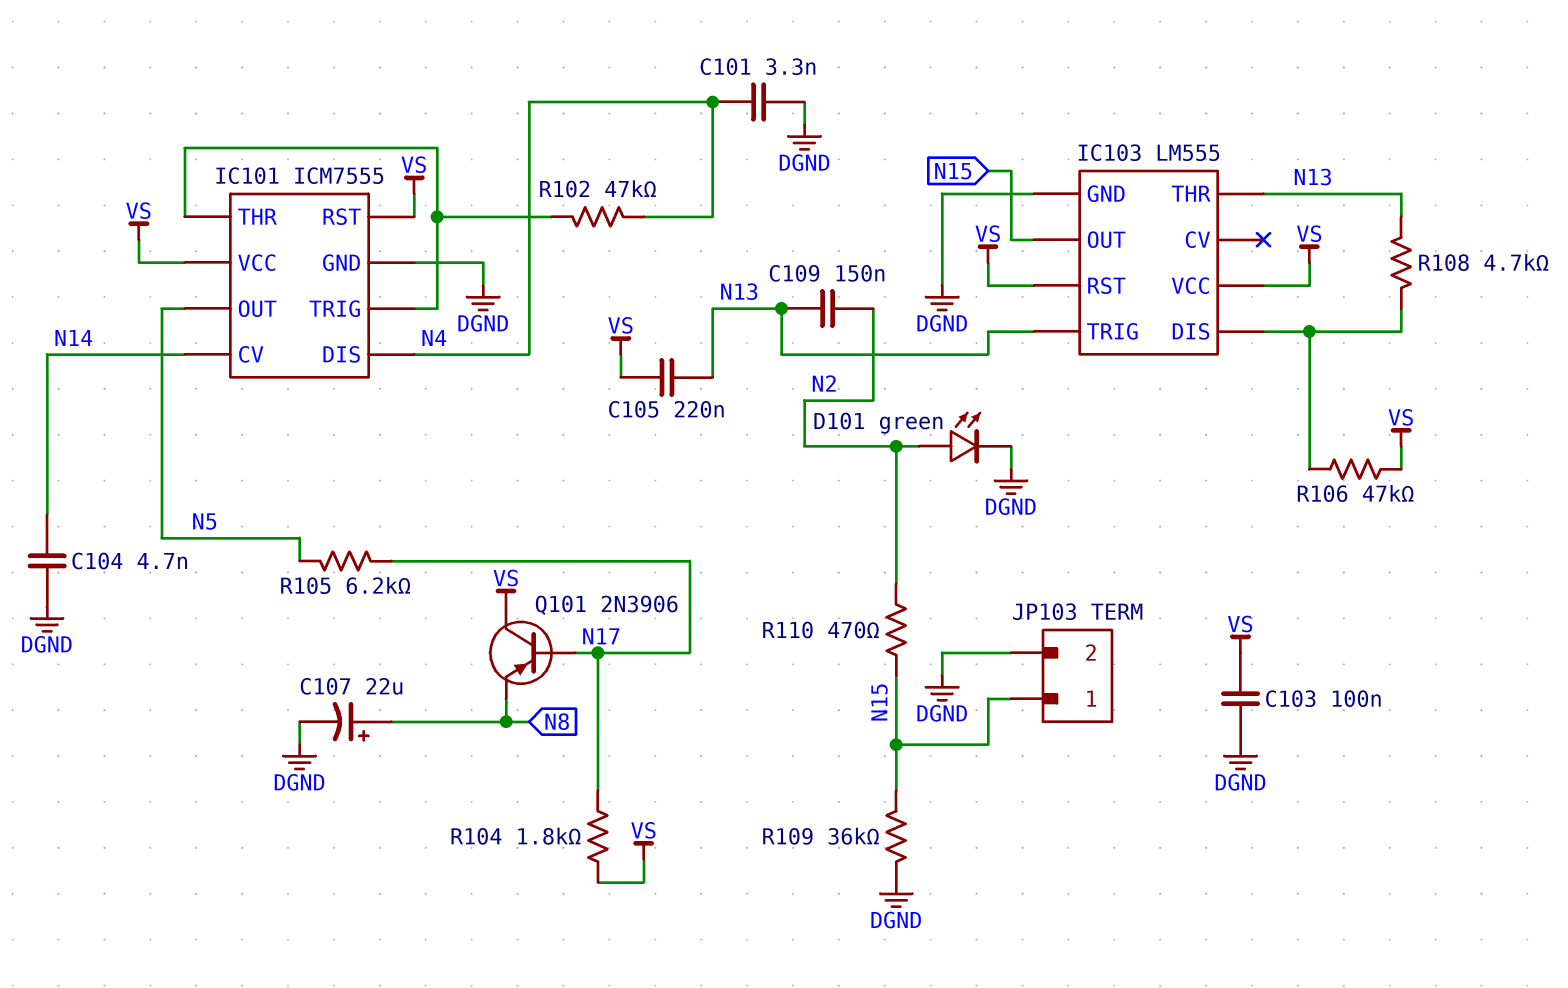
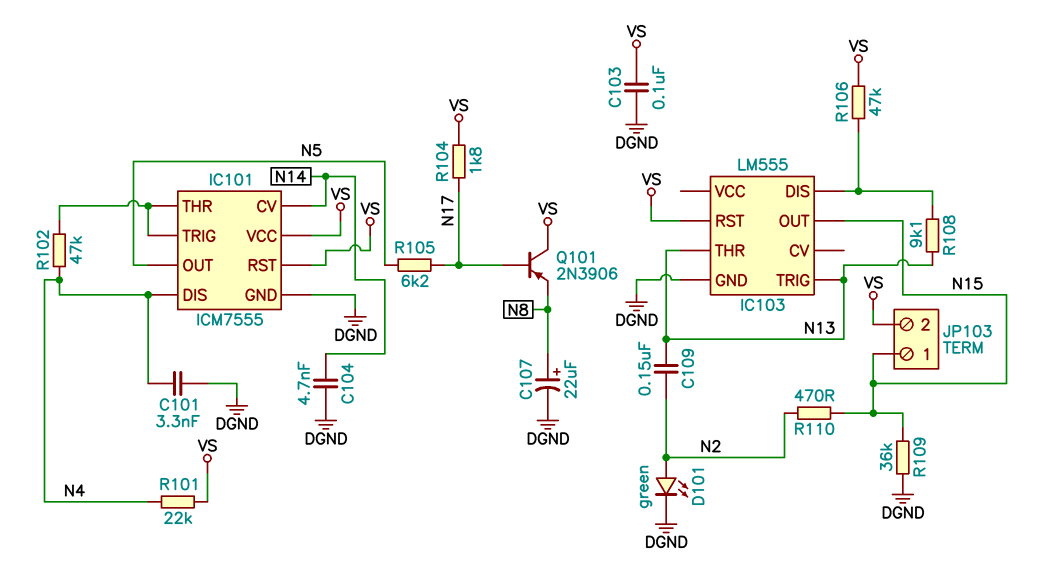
C105: 220nF (N13, VS) -> none
IC103 pin VCC: VS -> none
JP103 pin 2: DGND -> VS
R101: none -> 22k (N4, VS)
R108: 4.7k (IC103/DIS, N13) -> 9.1k (IC103/DIS, N13)

